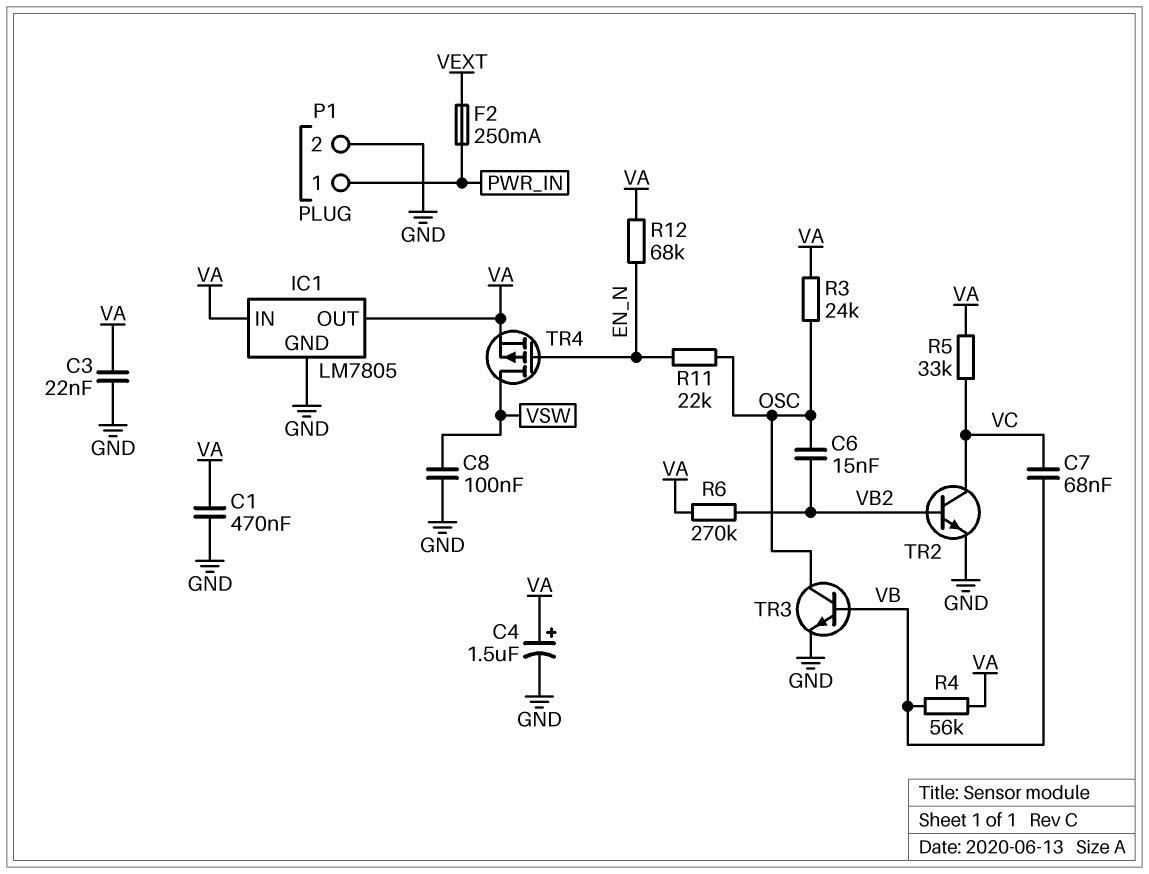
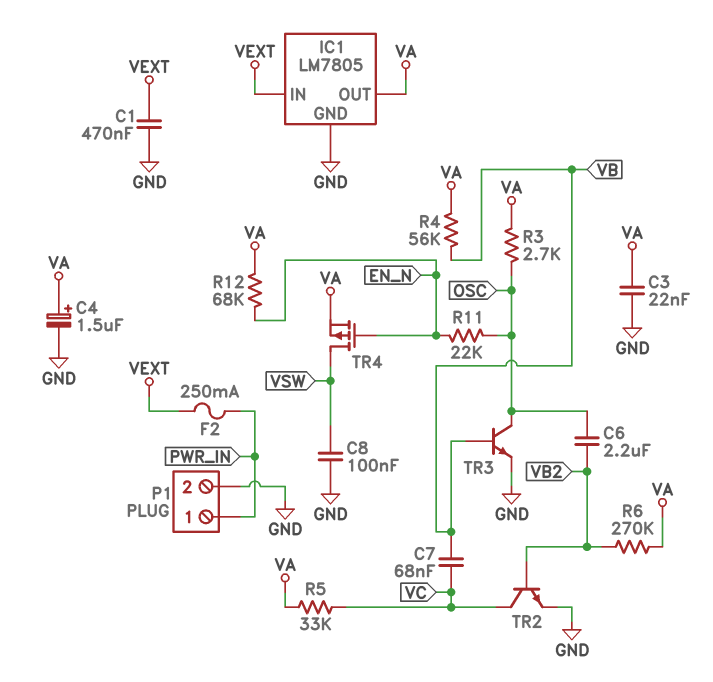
C1: 470nF (GND, VA) -> 470nF (GND, VEXT)
C6: 15nF (OSC, VB2) -> 2.2uF (OSC, VB2)
IC1 pin IN: VA -> VEXT
R3: 24k (OSC, VA) -> 2.7k (OSC, VA)

